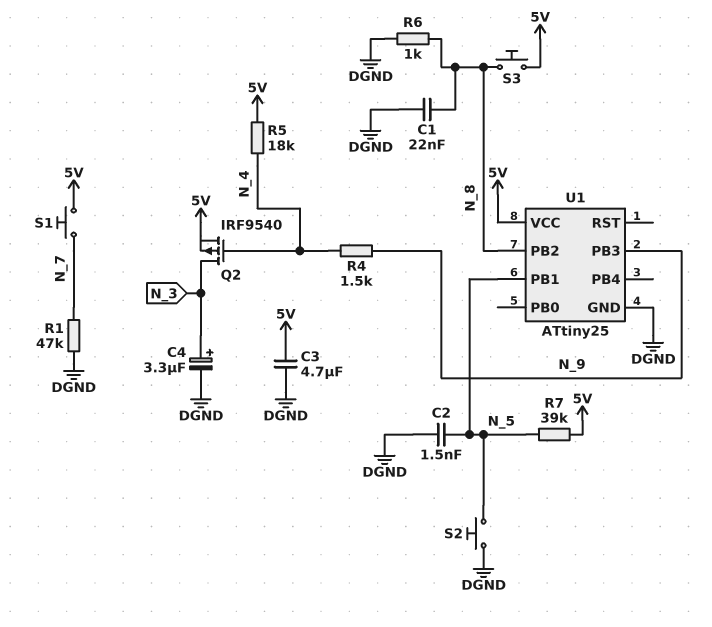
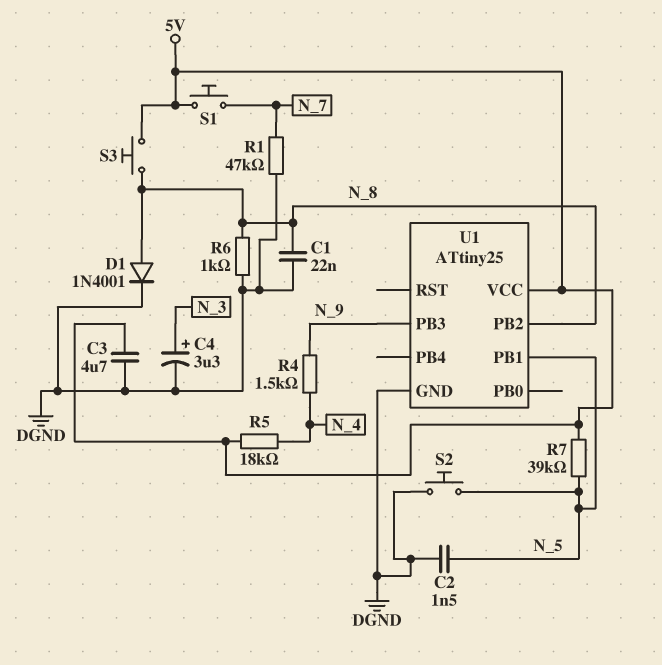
D1: none -> diode 1N4001 (A N_8, K DGND)
Q2: PMOS IRF9540 (G N_4, D N_3, S 5V) -> none

